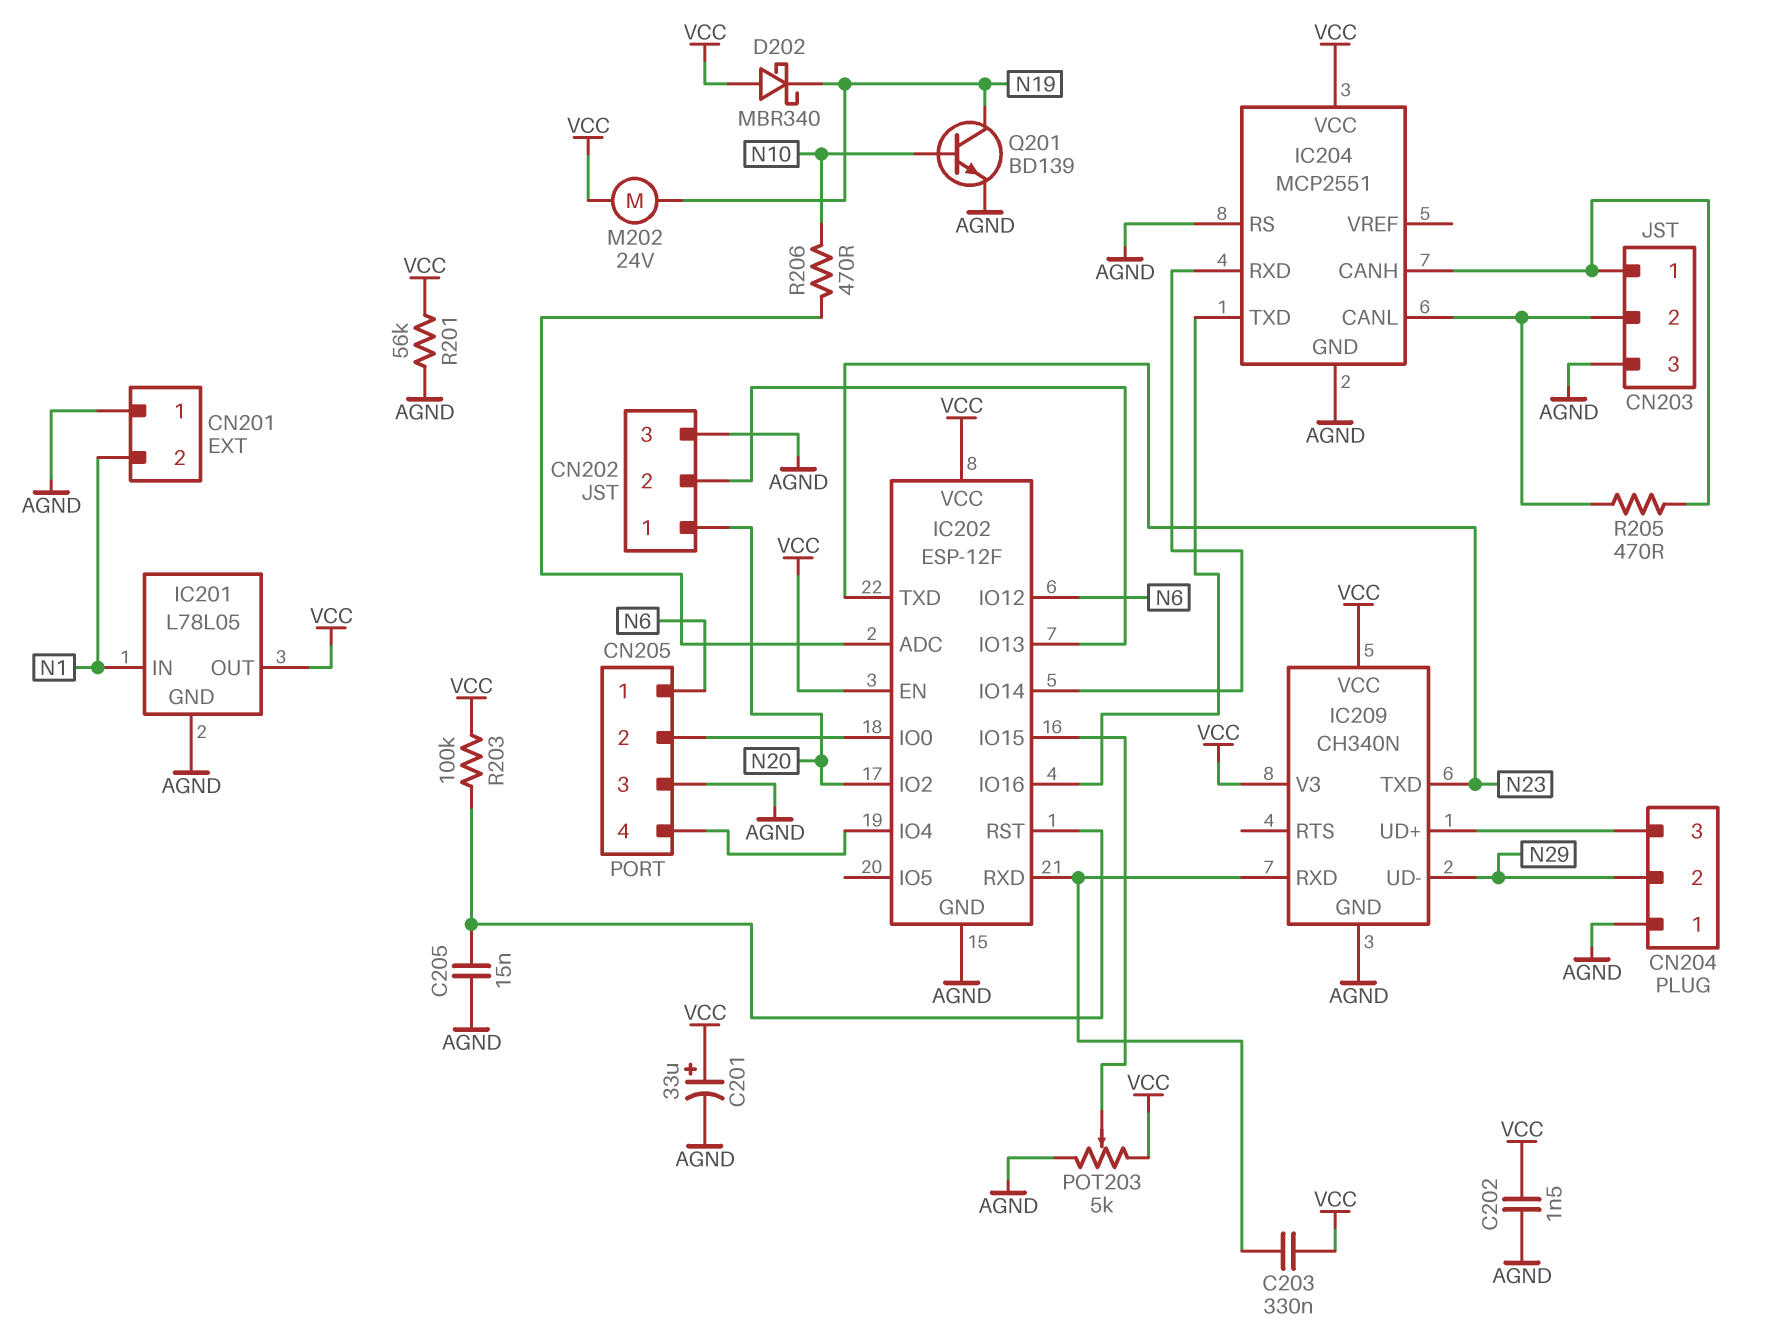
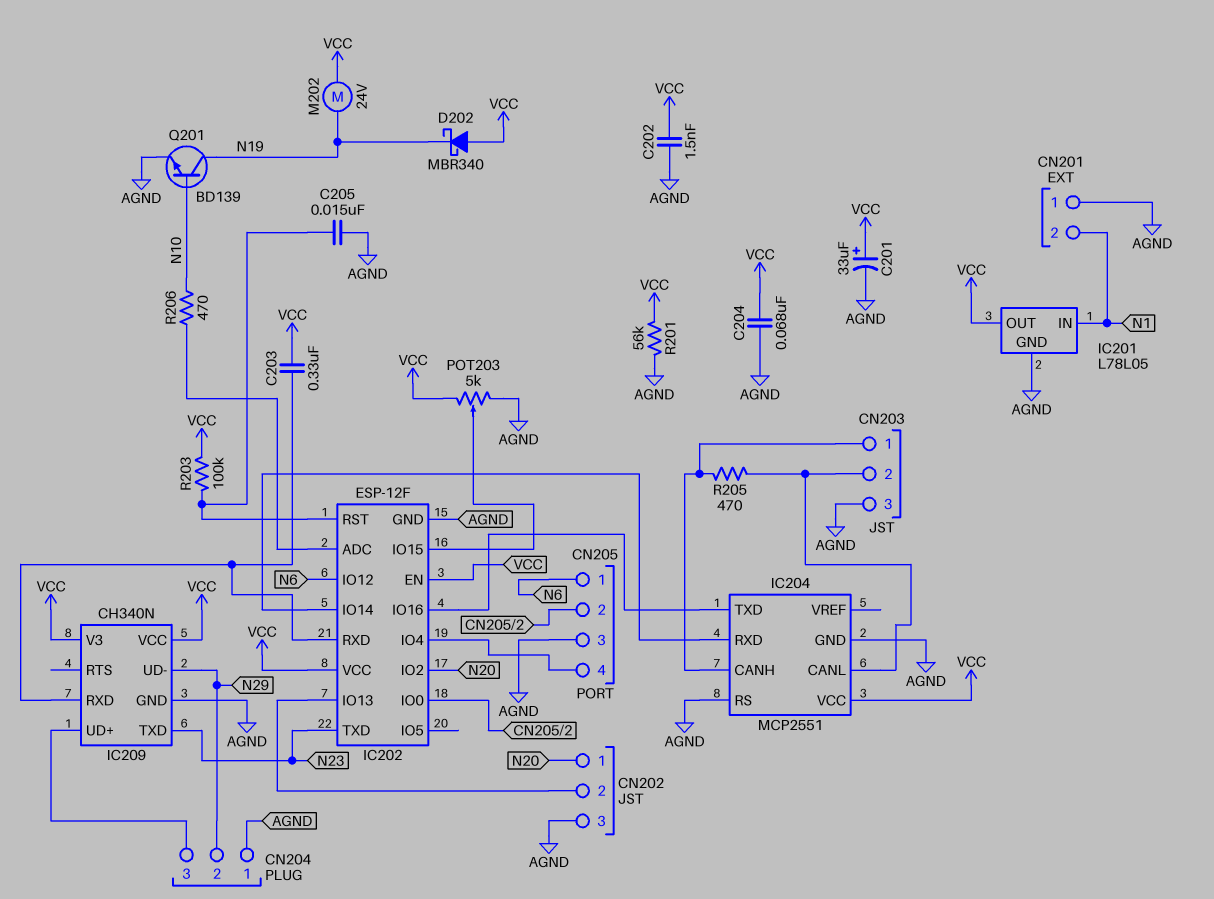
C204: none -> 68nF (AGND, VCC)

